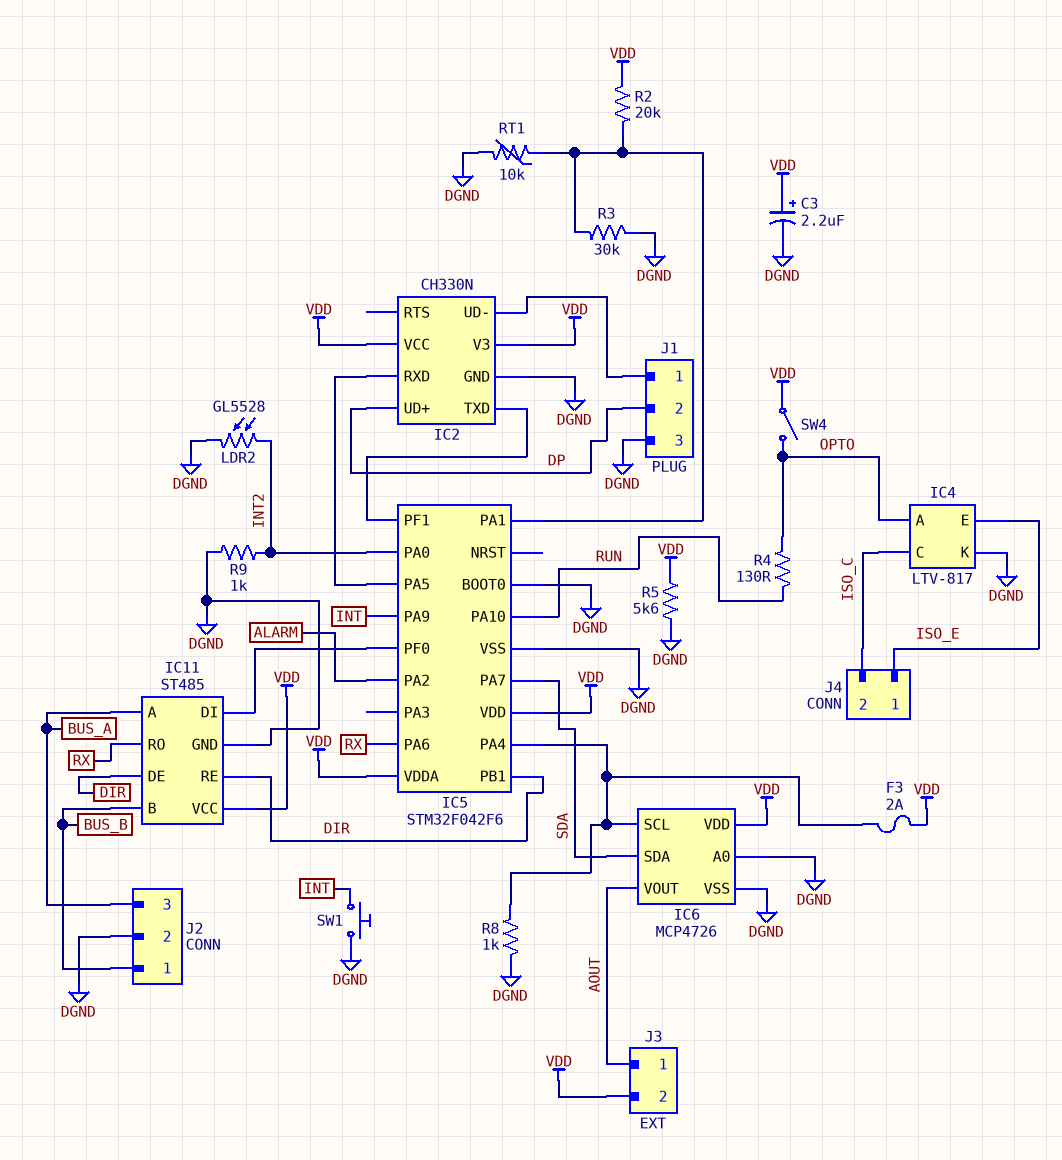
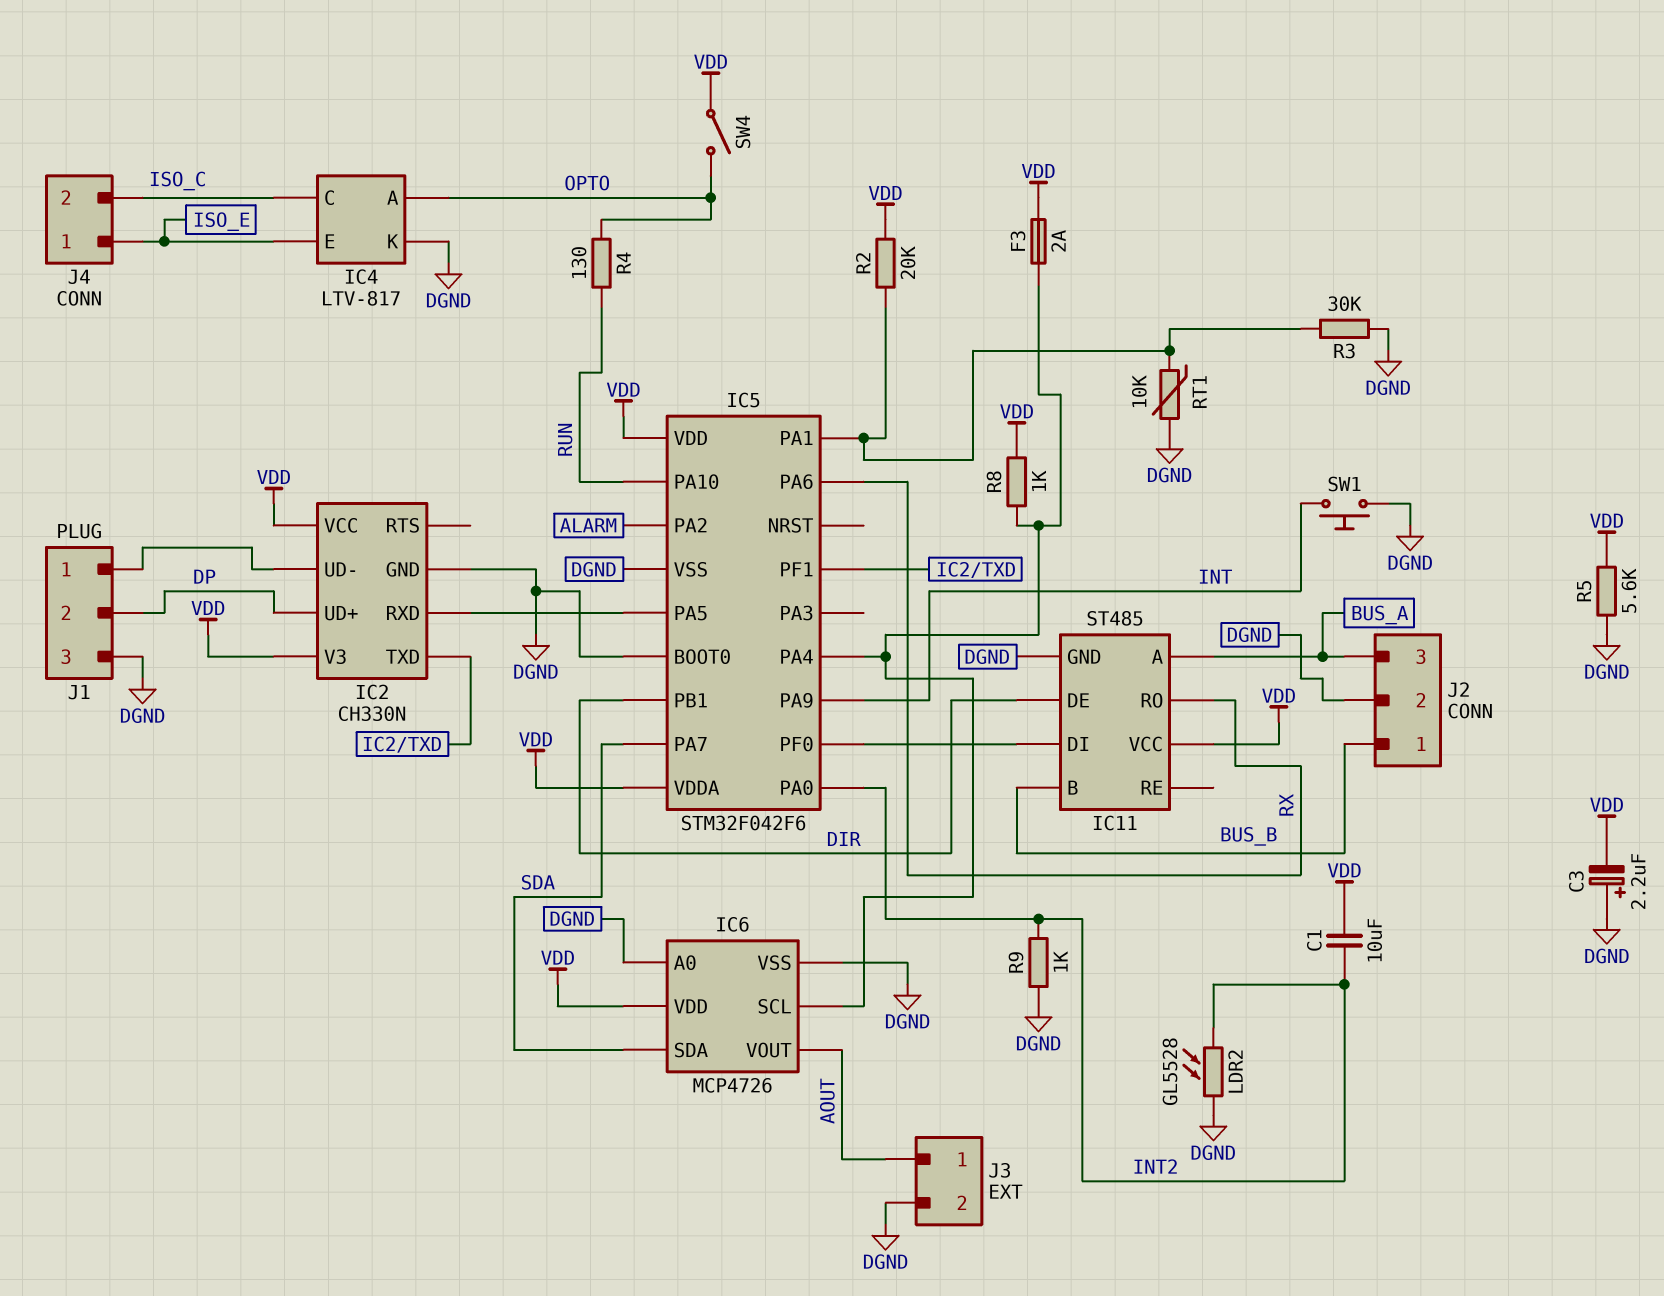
C1: none -> 10uF (INT2, VDD)
C3: 2.2uF (plus VDD, minus DGND) -> 2.2uF (plus DGND, minus VDD)
IC11 pin RE: DIR -> none
J3 pin 2: VDD -> DGND
R8: 1k (DGND, IC5/PA4) -> 1k (IC5/PA4, VDD)

